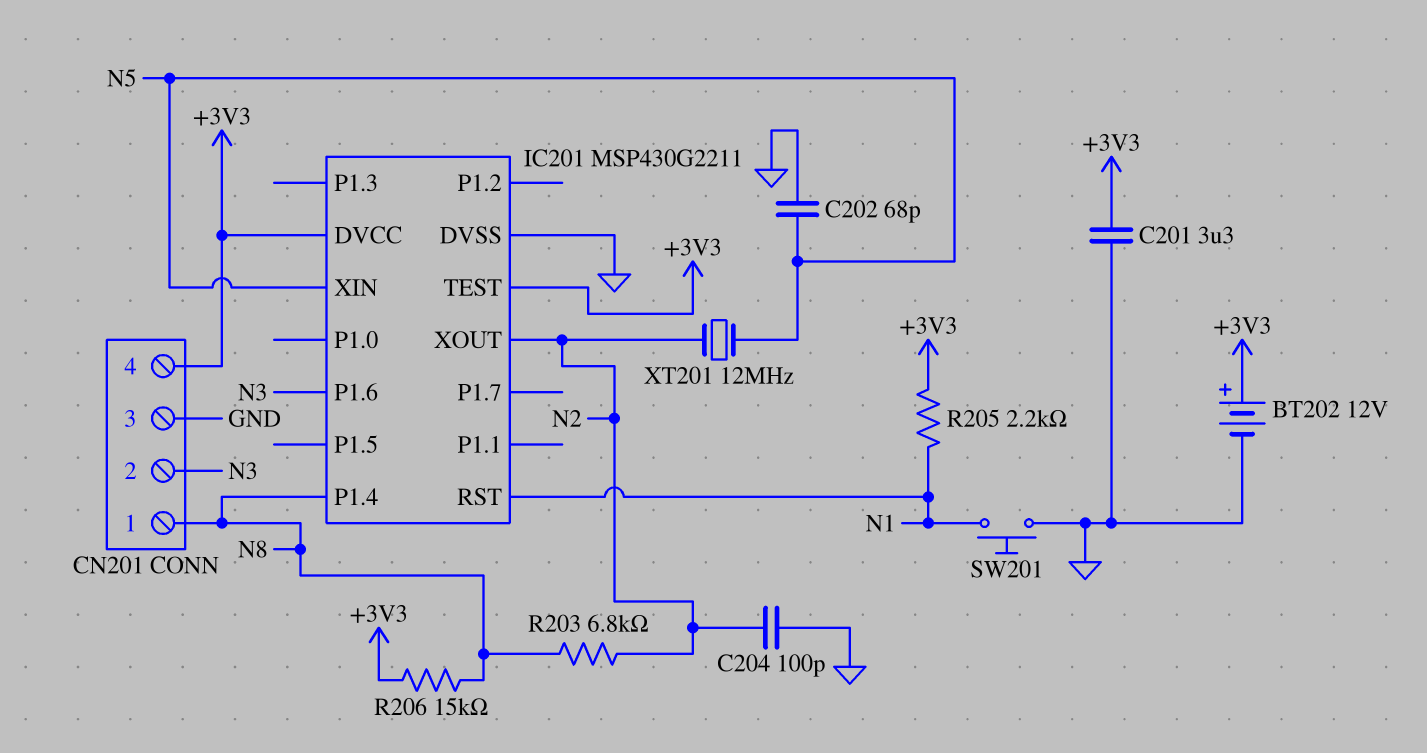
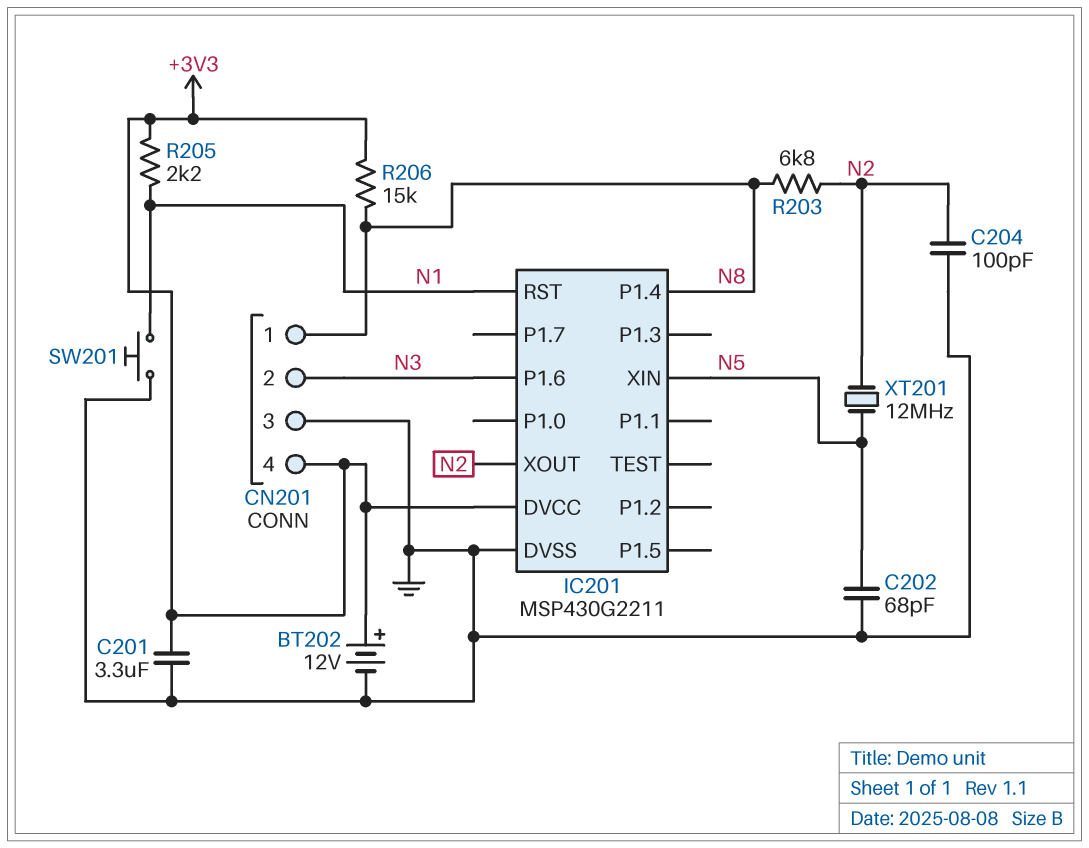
IC201 pin TEST: +3V3 -> none

